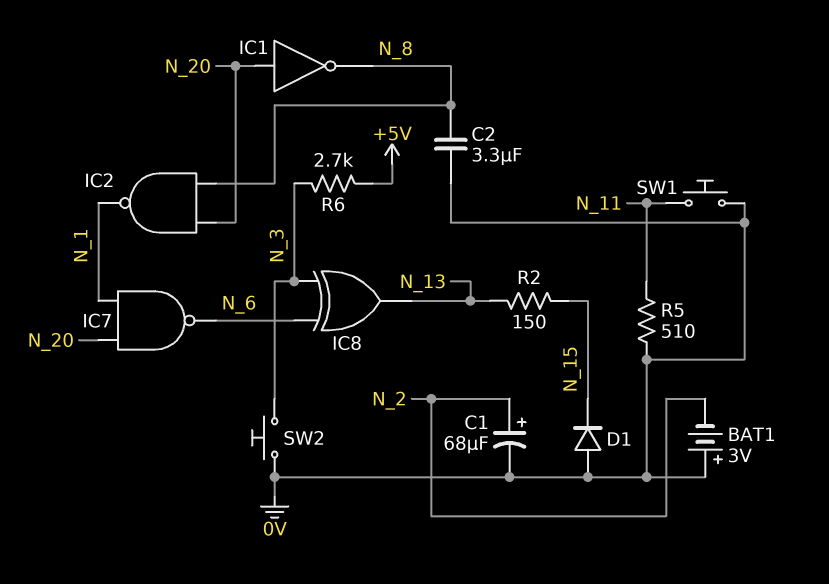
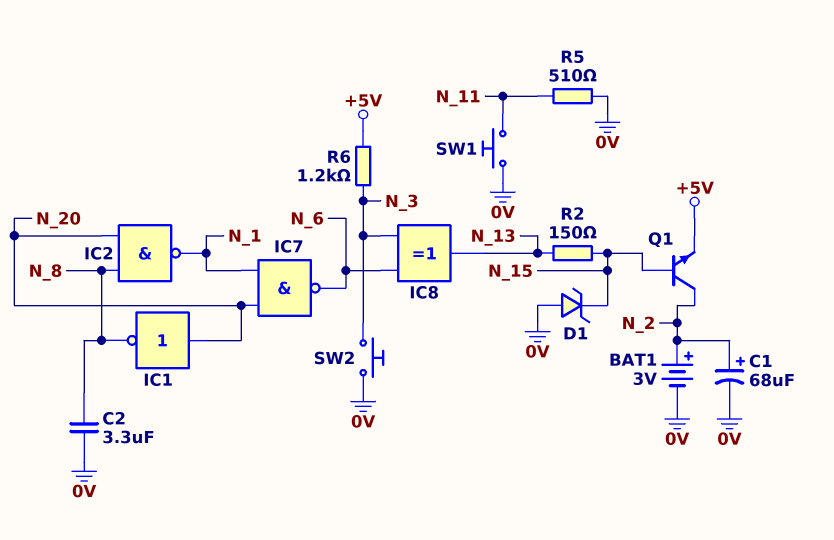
BAT1: 3V (plus 0V, minus N_2) -> 3V (plus N_2, minus 0V)
D1: diode (A 0V, K N_15) -> zener (A 0V, K N_15)
Q1: none -> NPN (B N_15, C N_2, E +5V)
R6: 2.7k (+5V, N_3) -> 1.2k (+5V, N_3)

